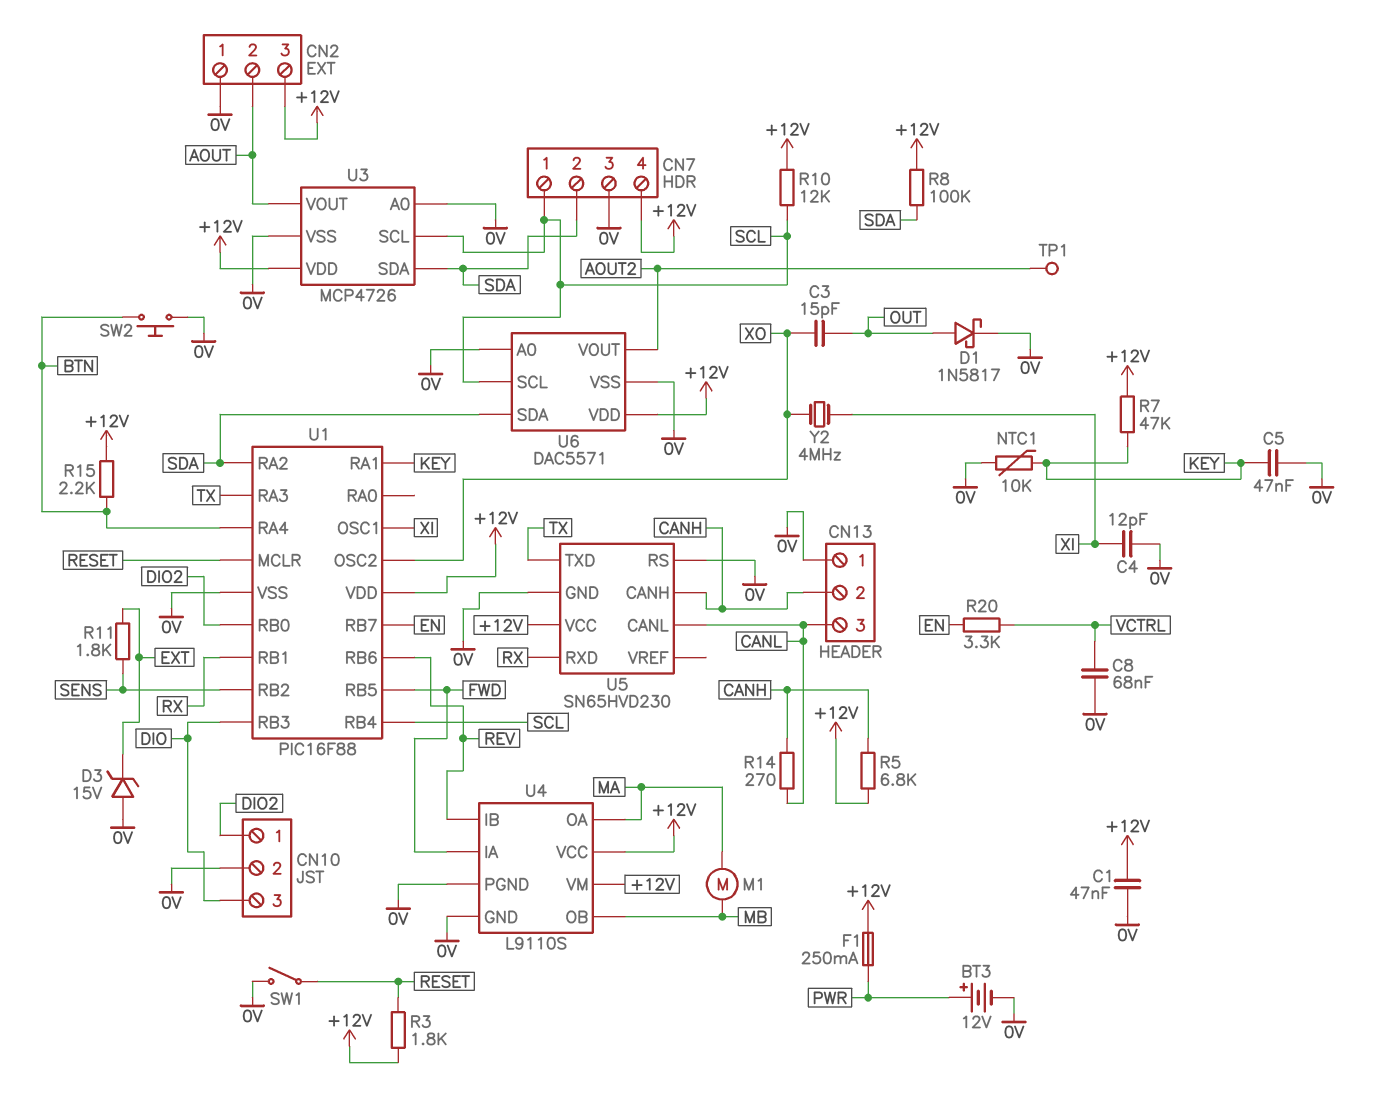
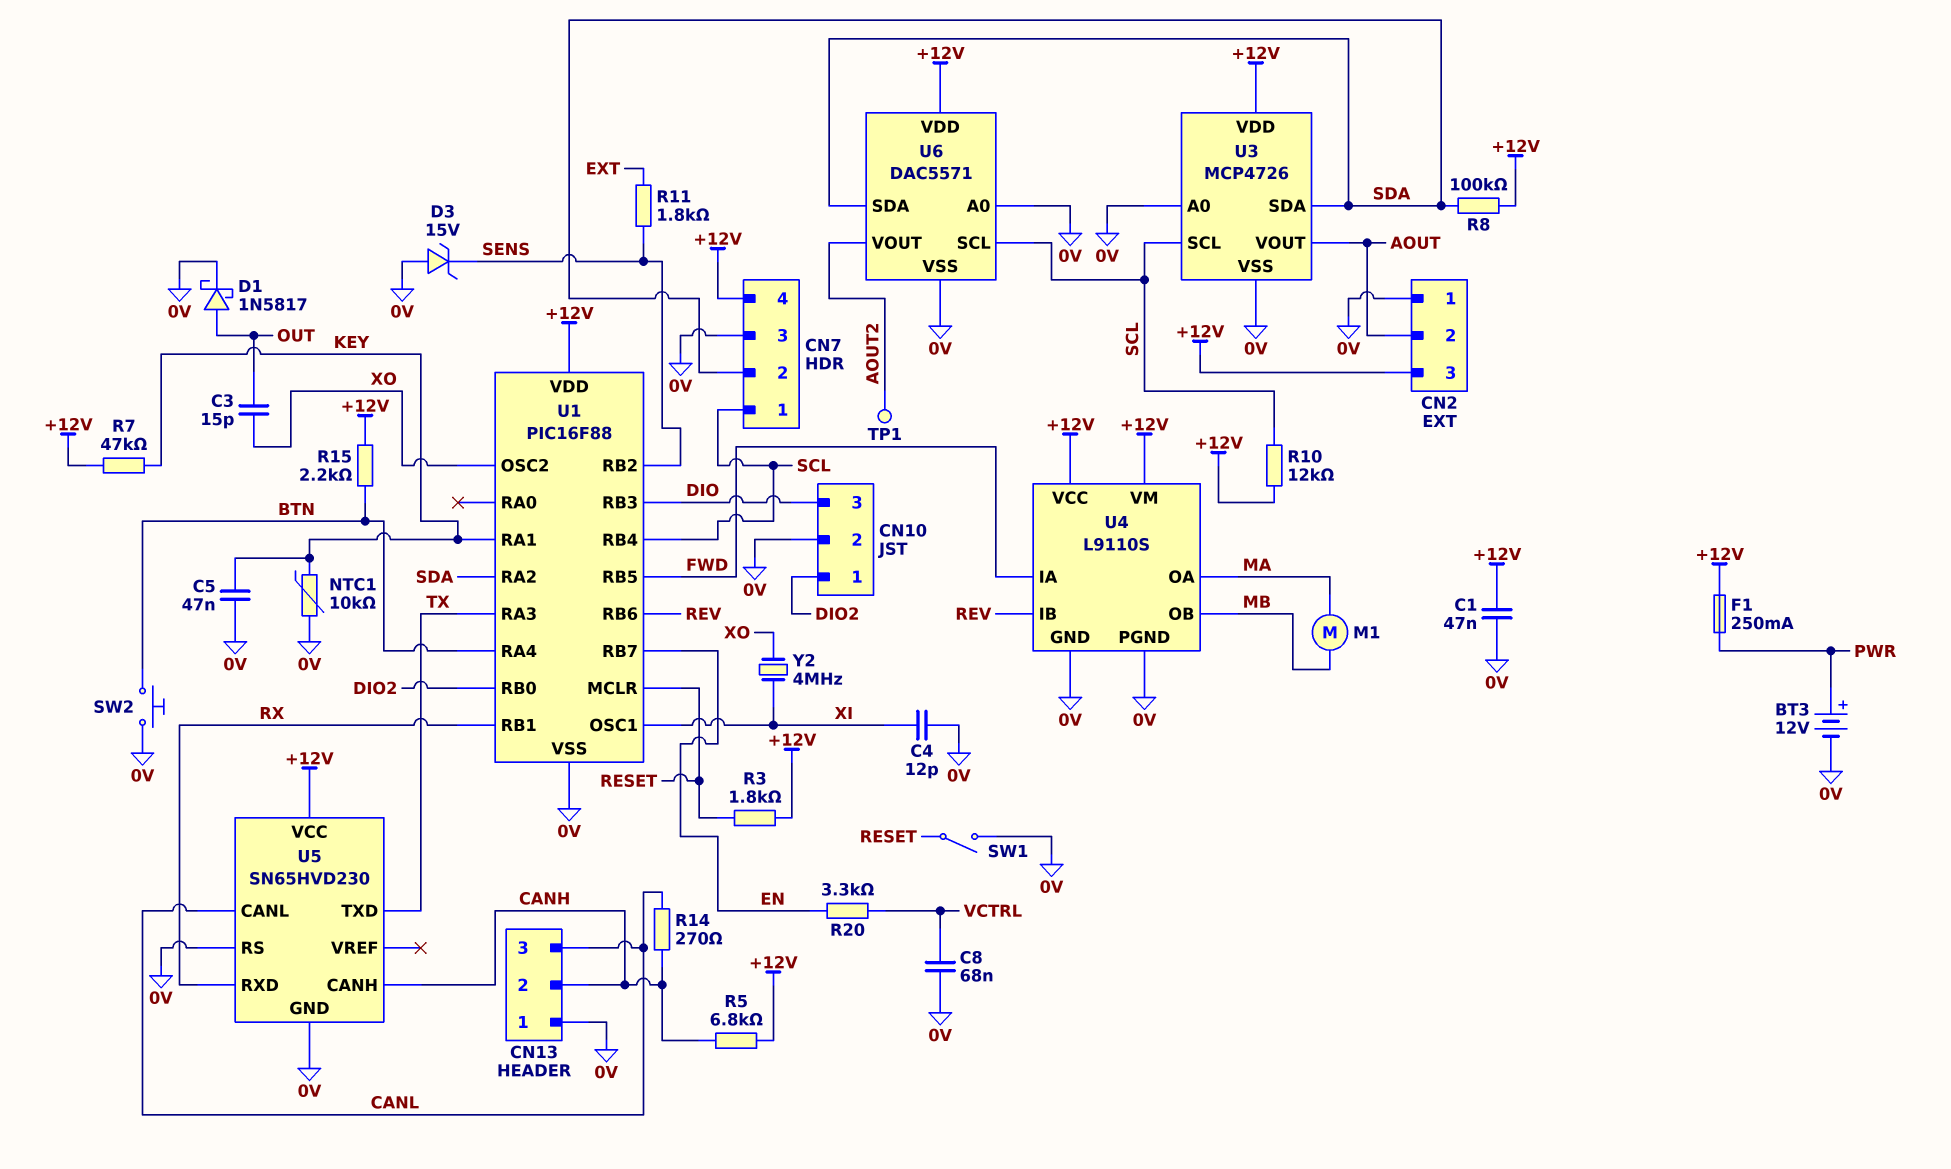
D3: zener 15V (A 0V, K EXT) -> zener 15V (A 0V, K SENS)

